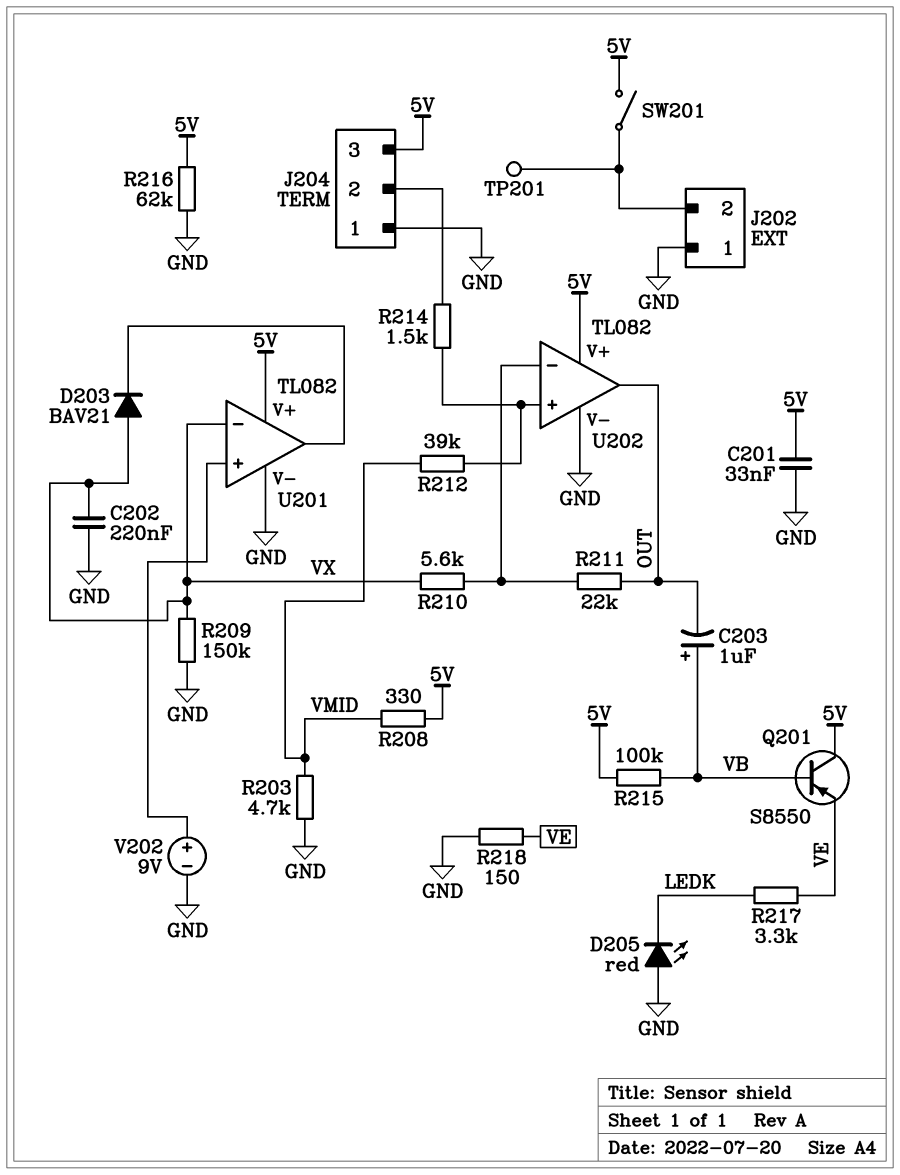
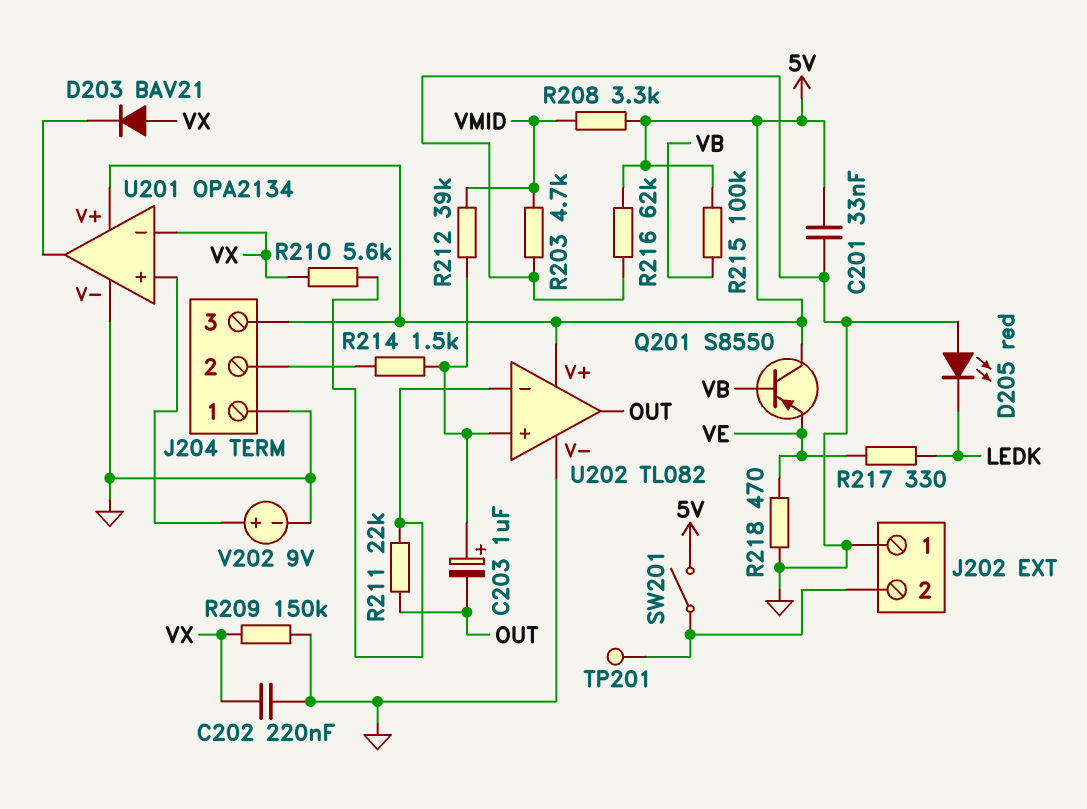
C203: 1uF (plus VB, minus OUT) -> 1uF (plus U202/in+, minus OUT)
R208: 330 (5V, VMID) -> 3.3k (5V, VMID)
R217: 3.3k (LEDK, VE) -> 330 (LEDK, VE)
R218: 150 (GND, VE) -> 470 (GND, VE)
U201: TL082 -> OPA2134

